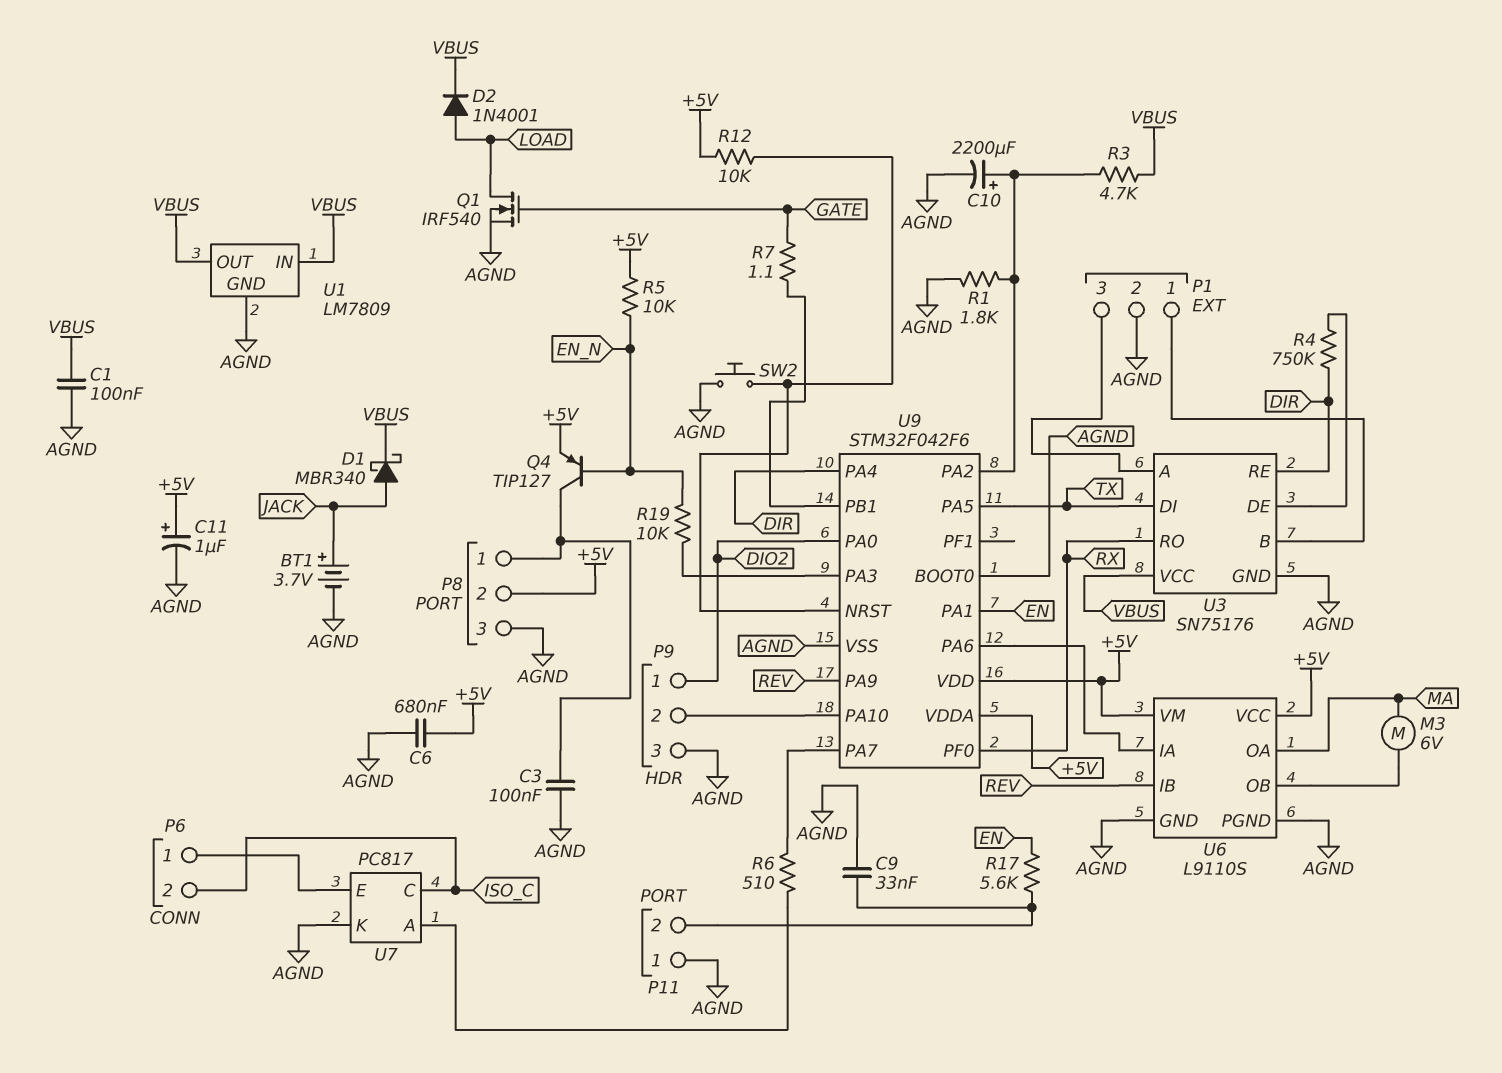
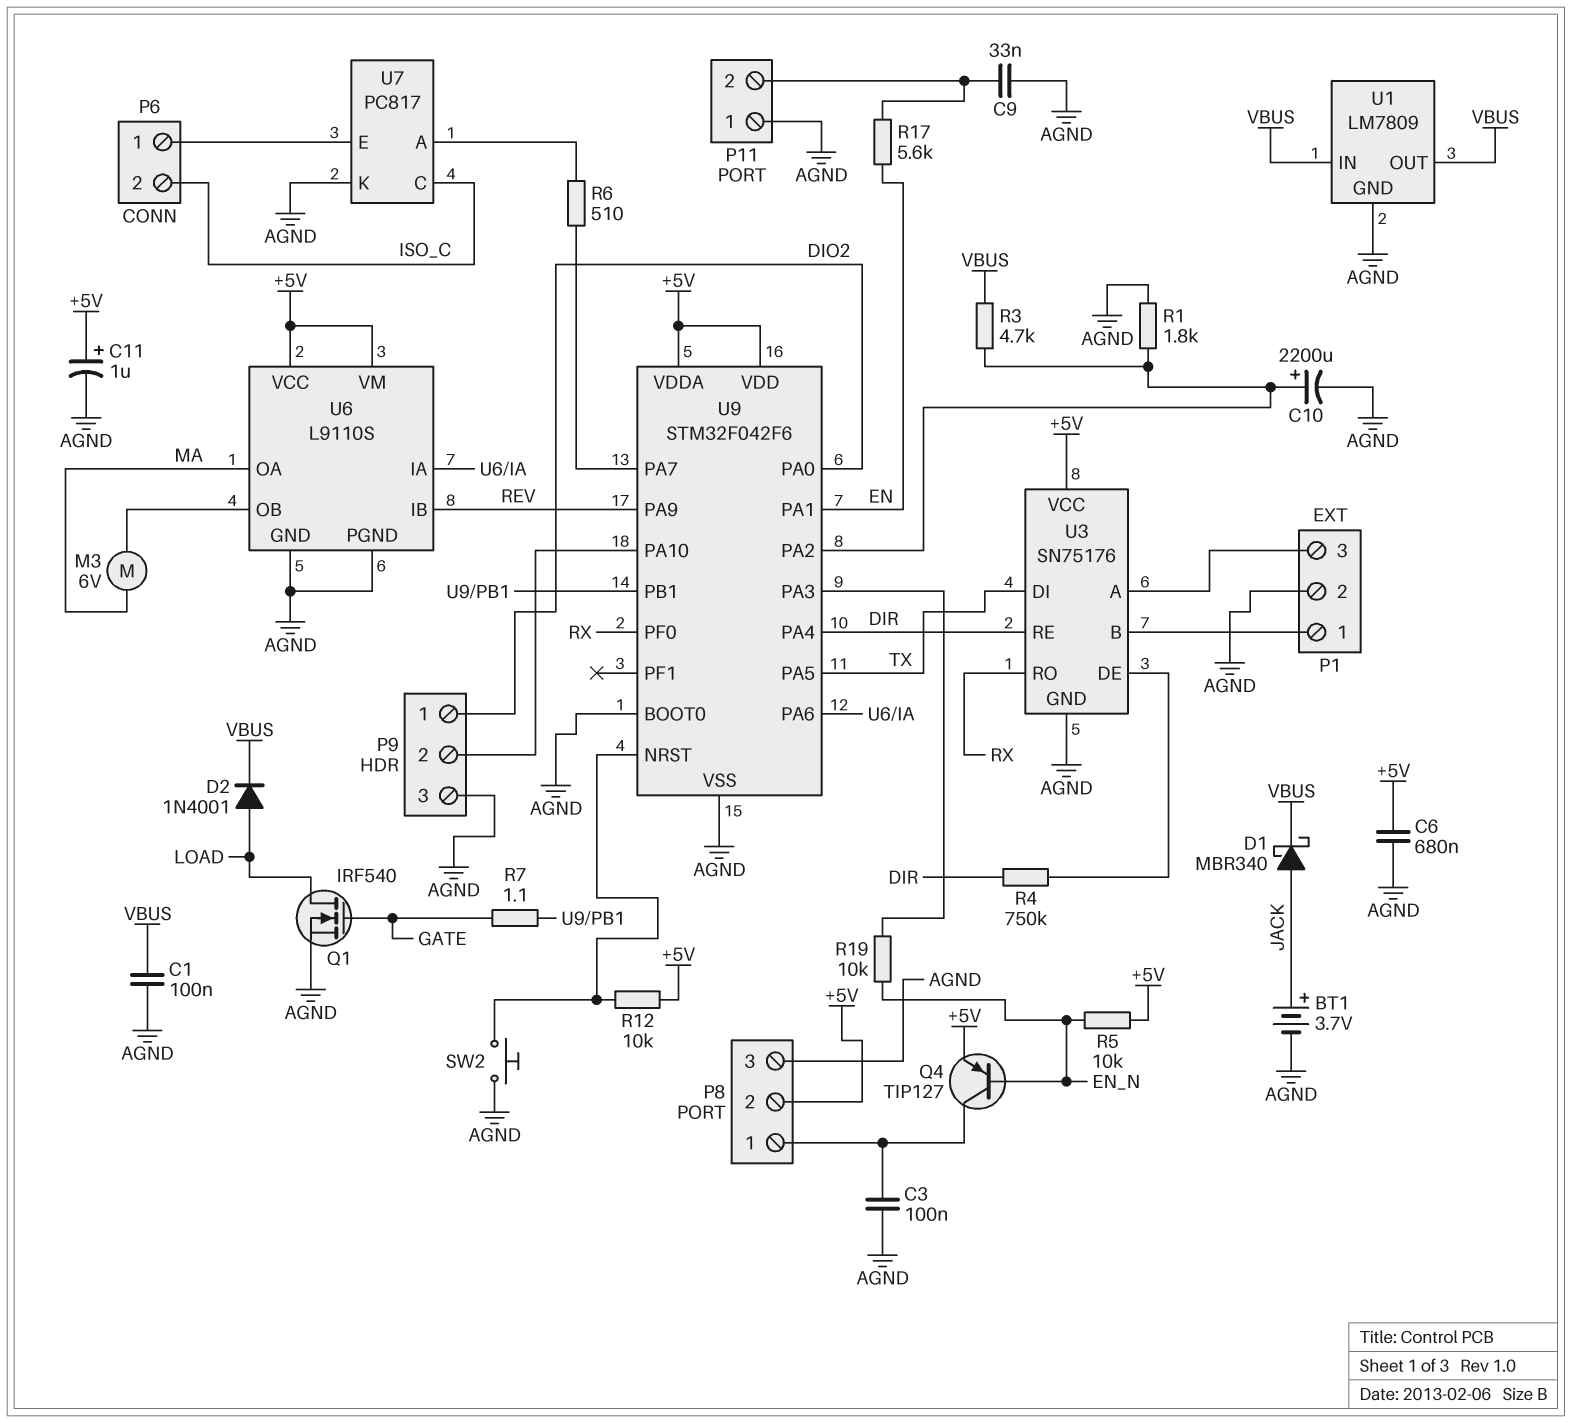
U3 pin VCC: VBUS -> +5V

